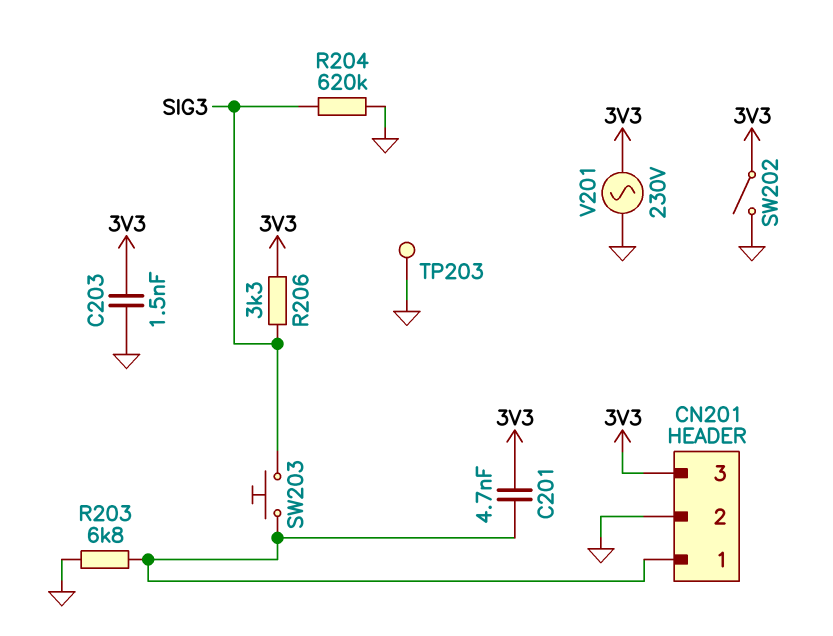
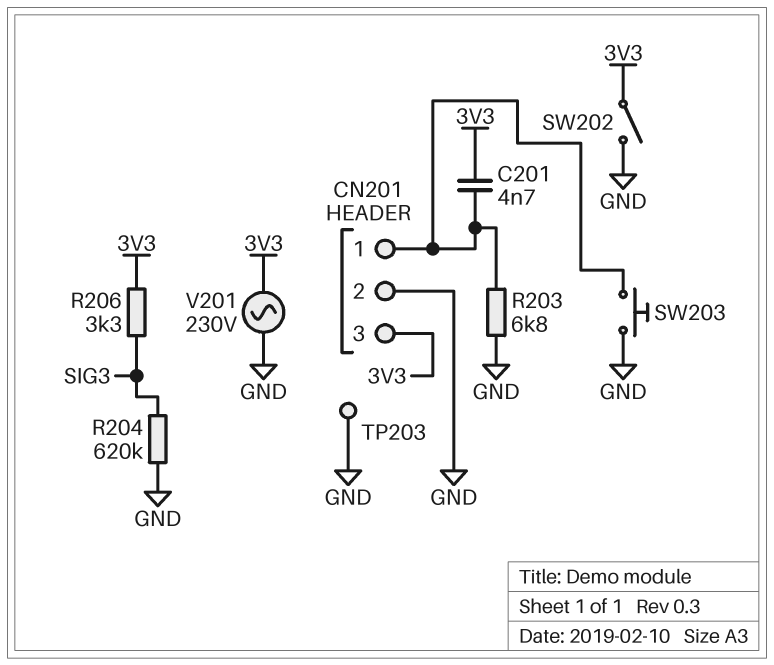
C203: 1.5nF (3V3, GND) -> none
SW203: button (CN201/1, SIG3) -> button (CN201/1, GND)

